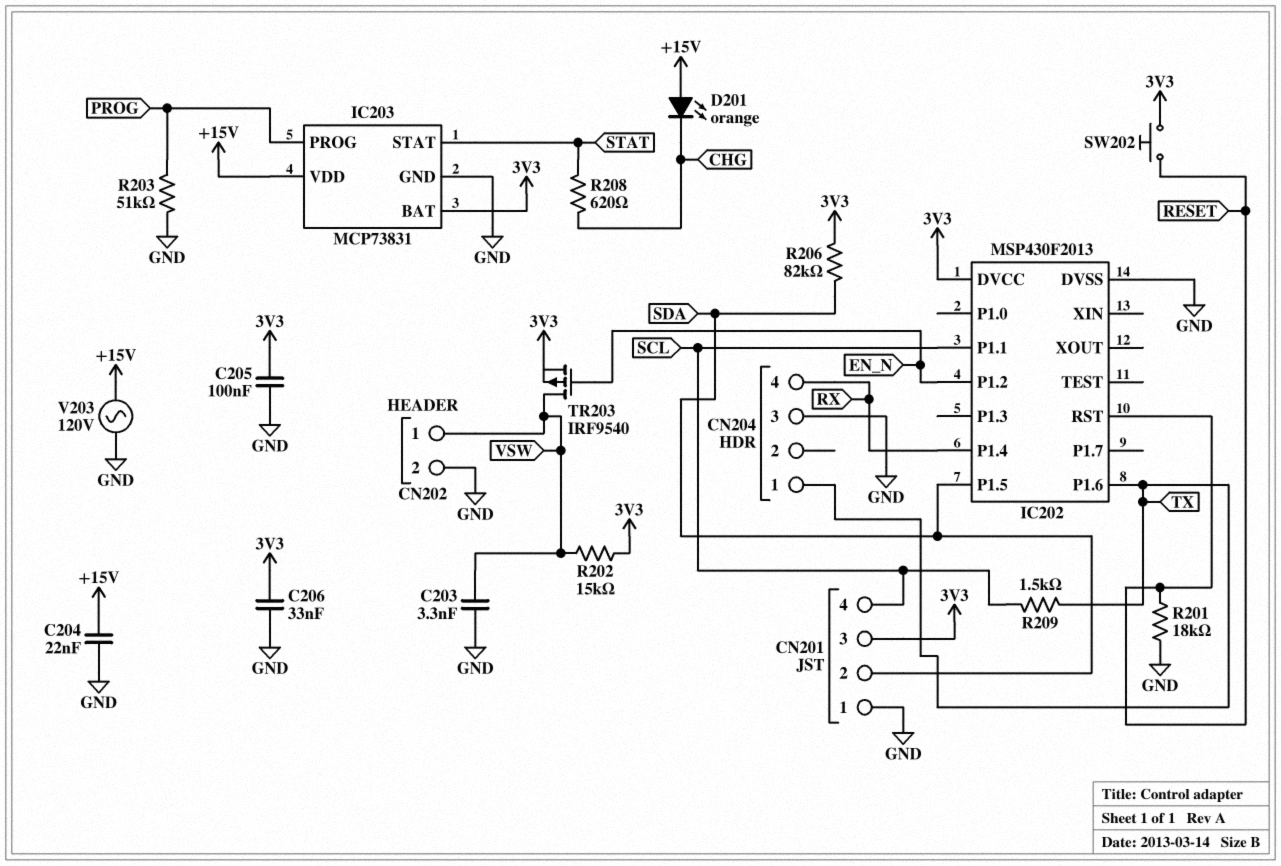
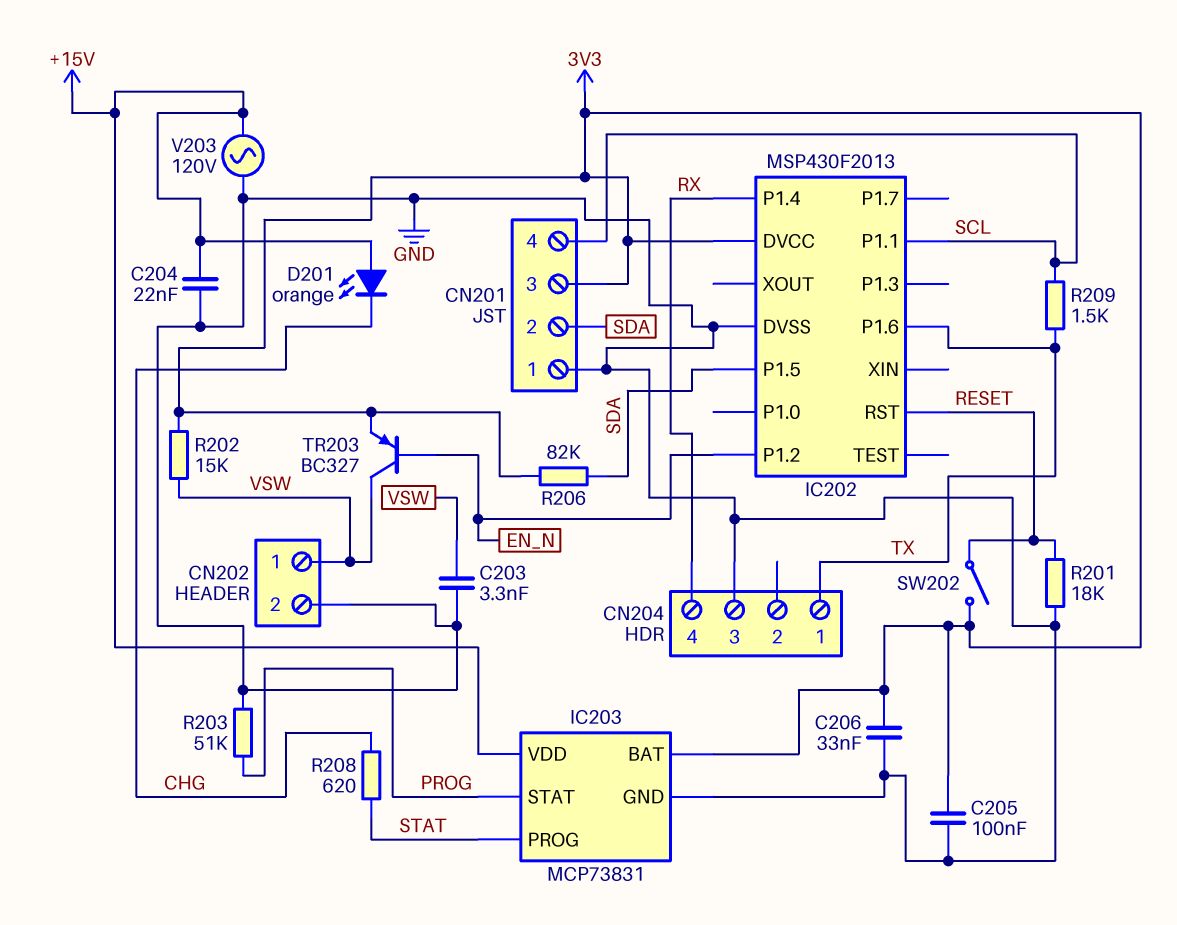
IC203 pin PROG: PROG -> STAT
IC203 pin STAT: STAT -> PROG
SW202: button (3V3, RESET) -> switch (3V3, RESET)
TR203: PMOS IRF9540 (G EN_N, D VSW, S 3V3) -> PNP BC327 (B EN_N, C VSW, E 3V3)

